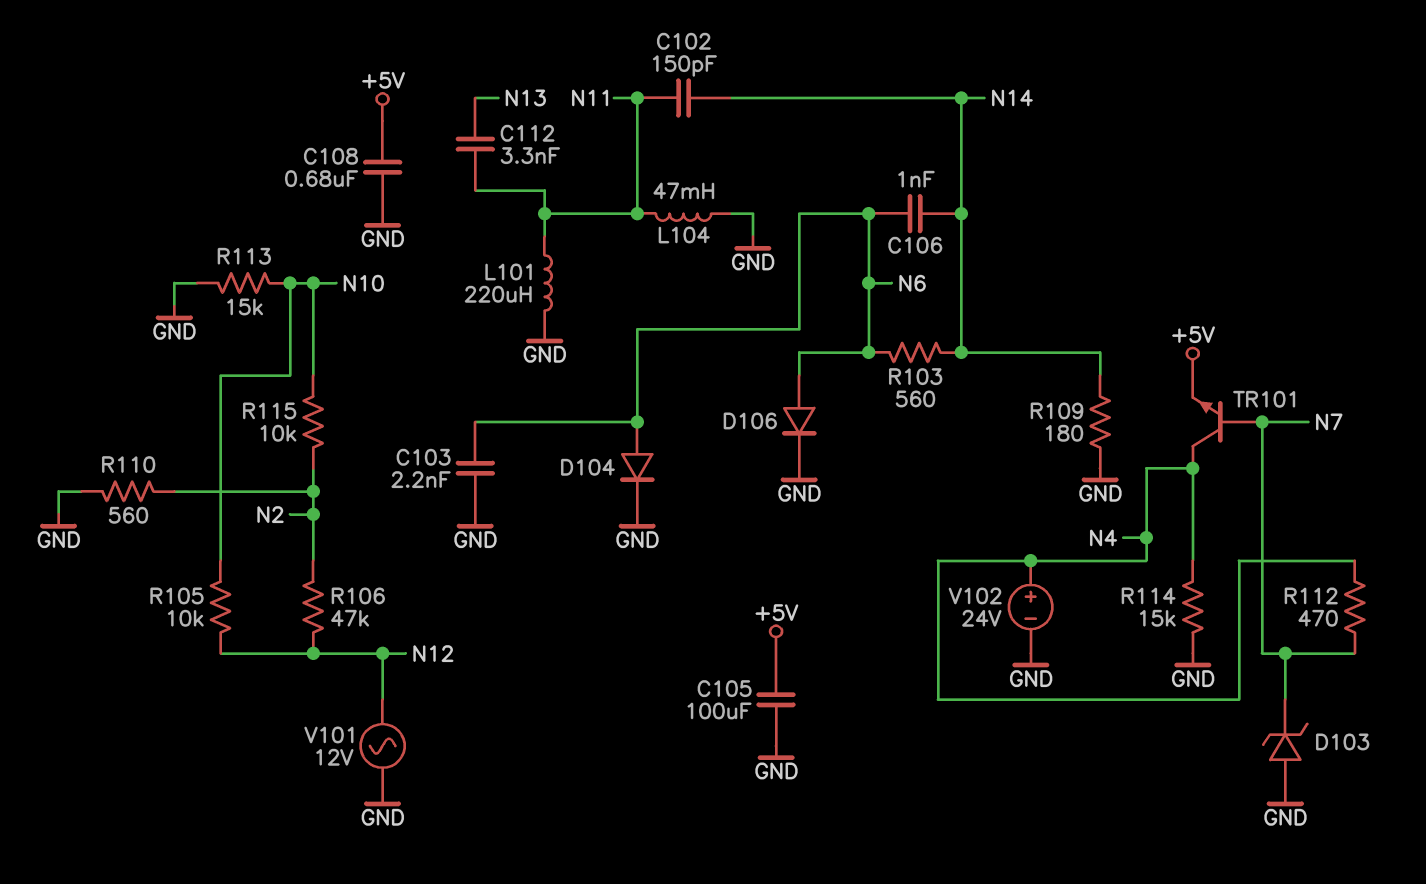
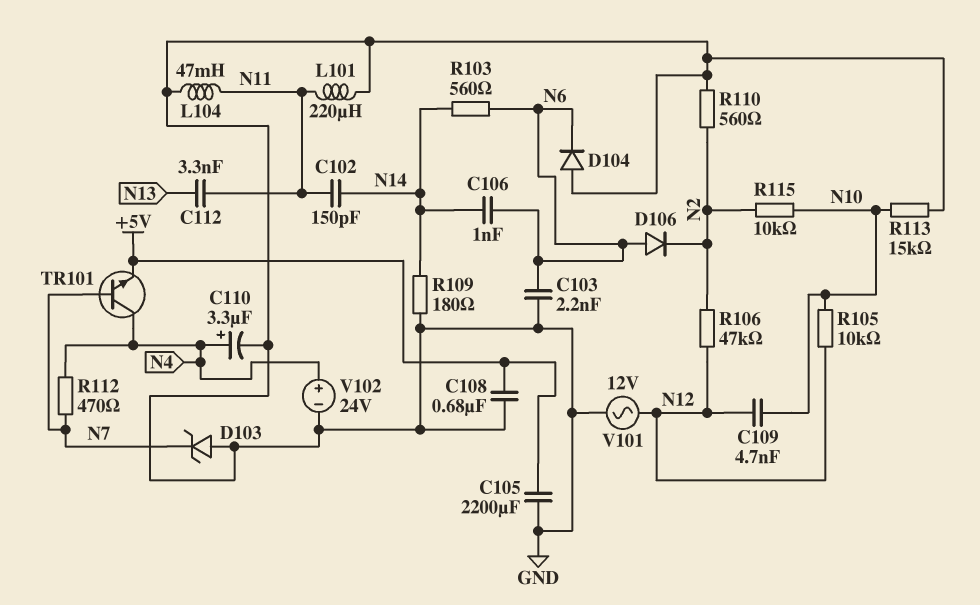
C105: 100uF (+5V, GND) -> 2200uF (+5V, GND)
C109: none -> 4.7nF (N10, N12)
C110: none -> 3.3uF (plus N4, minus GND)
D104: diode (A N6, K GND) -> diode (A GND, K N6)
D106: diode (A N6, K GND) -> diode (A N6, K N2)
R114: 15k (GND, N4) -> none

